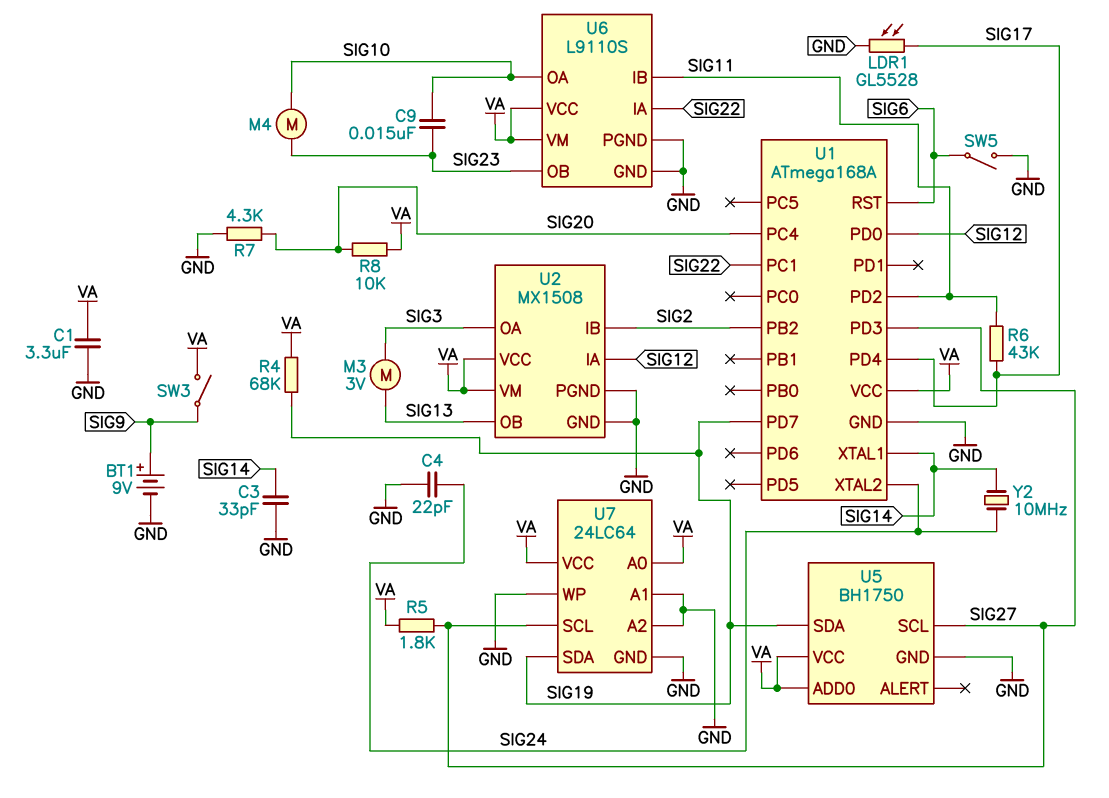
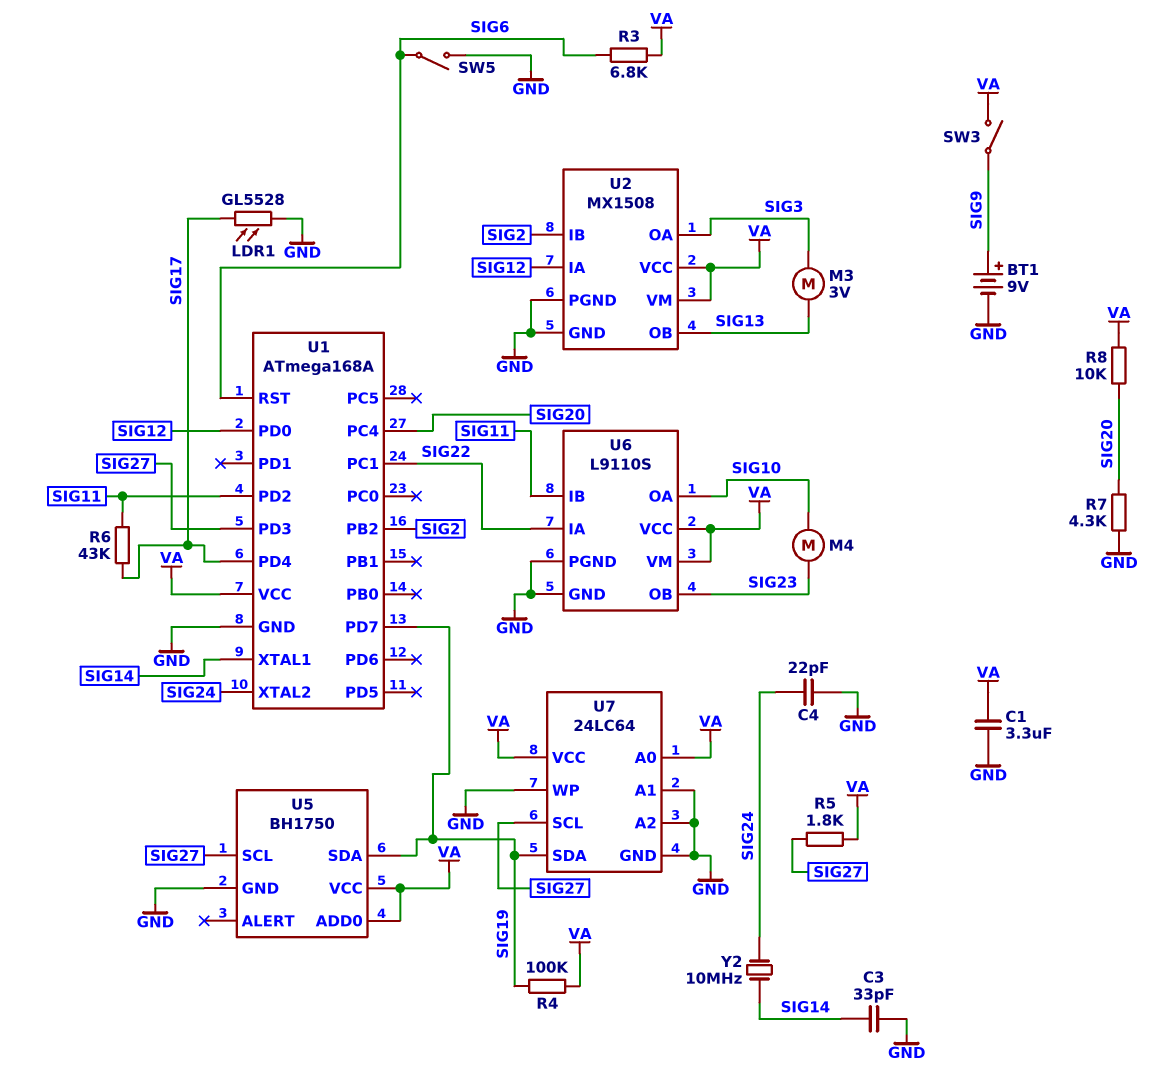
C9: 15nF (SIG10, SIG23) -> none
R3: none -> 6.8k (SIG6, VA)
R4: 68k (SIG19, VA) -> 100k (SIG19, VA)

